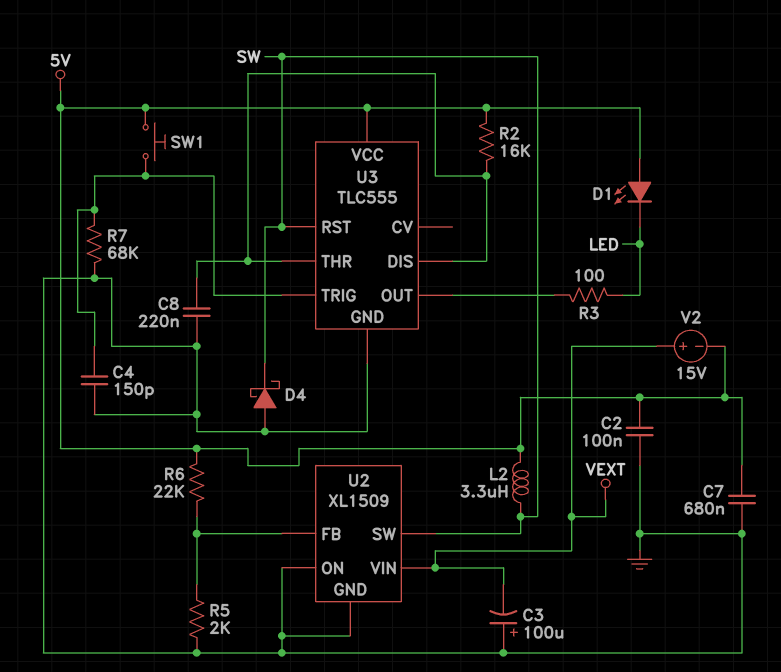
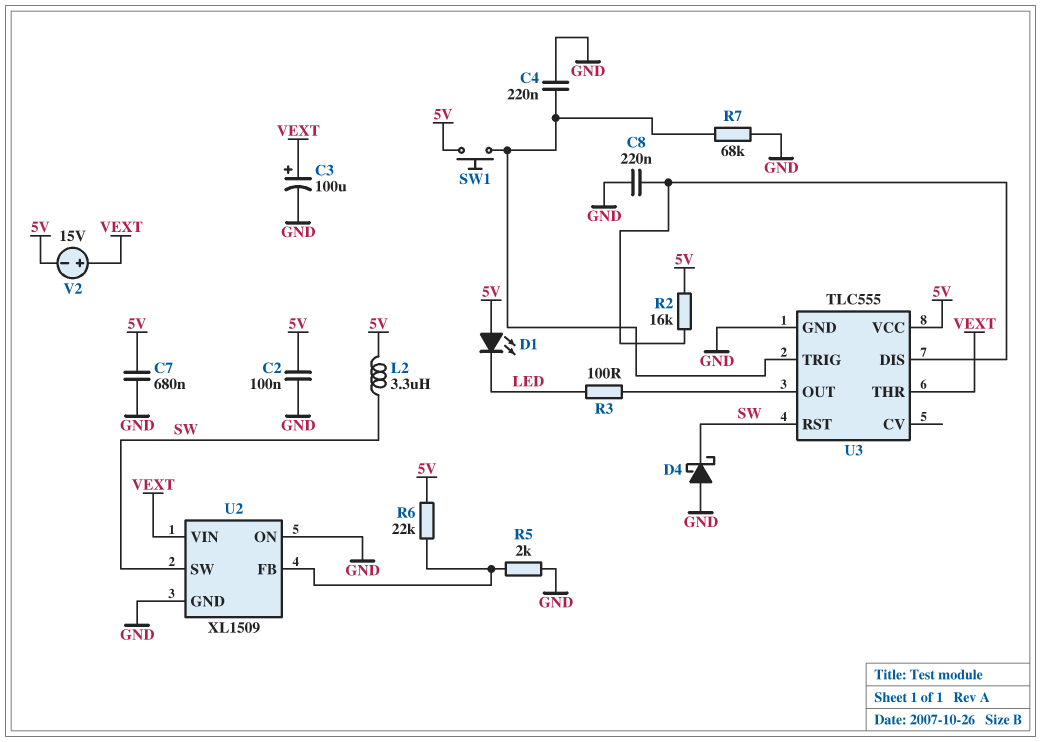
C3: 100uF (plus GND, minus VEXT) -> 100uF (plus VEXT, minus GND)
C4: 150pF (GND, U3/TRIG) -> 220nF (GND, U3/TRIG)
U3 pin THR: U3/DIS -> VEXT

